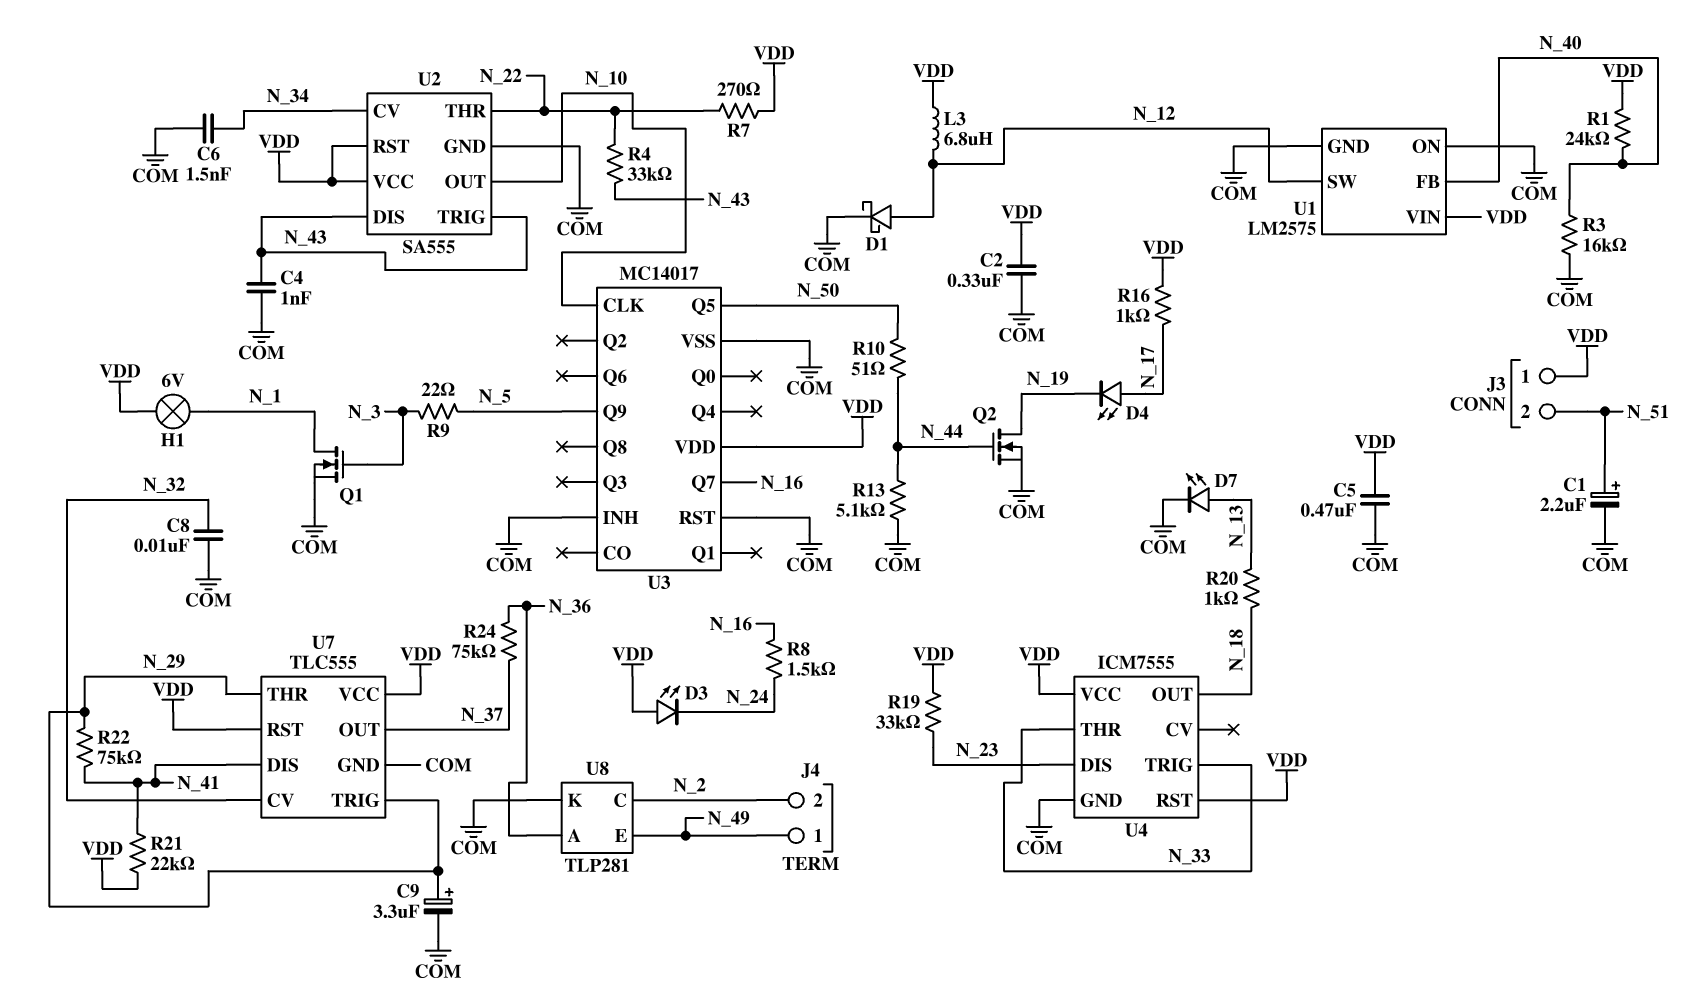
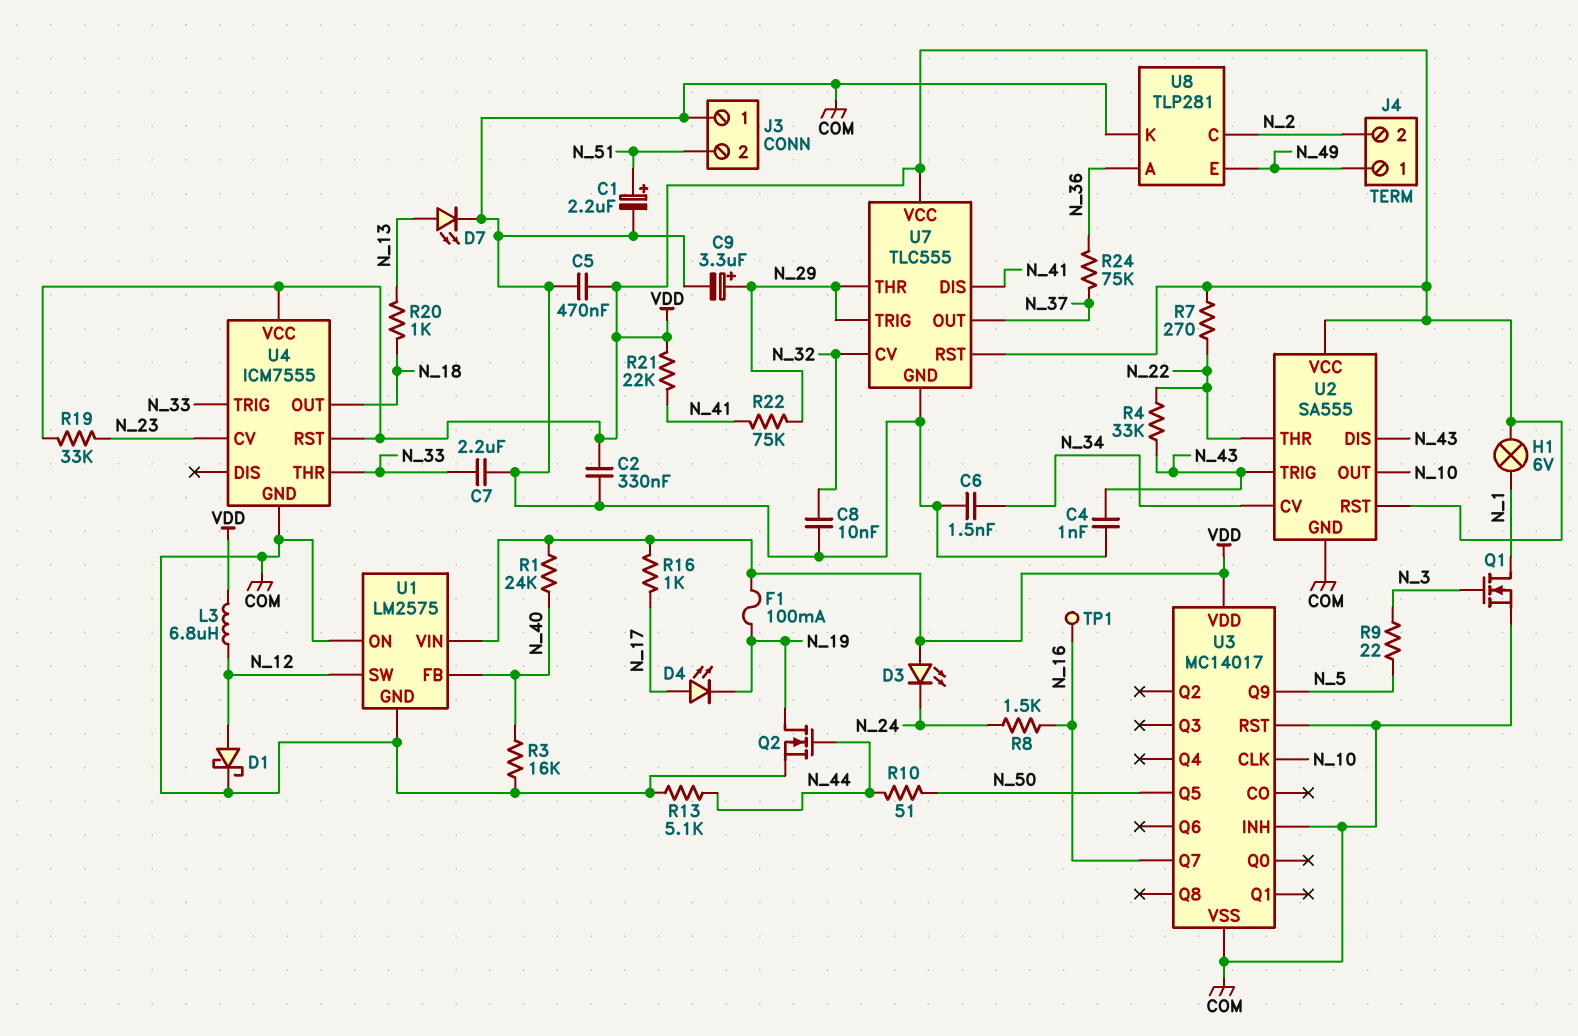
C7: none -> 2.2uF (COM, N_33)
F1: none -> 100mA (N_19, VDD)
J3 pin 1: VDD -> COM
TP1: none -> test point (N_16)
U4 pin CV: none -> N_23
U4 pin DIS: N_23 -> none

